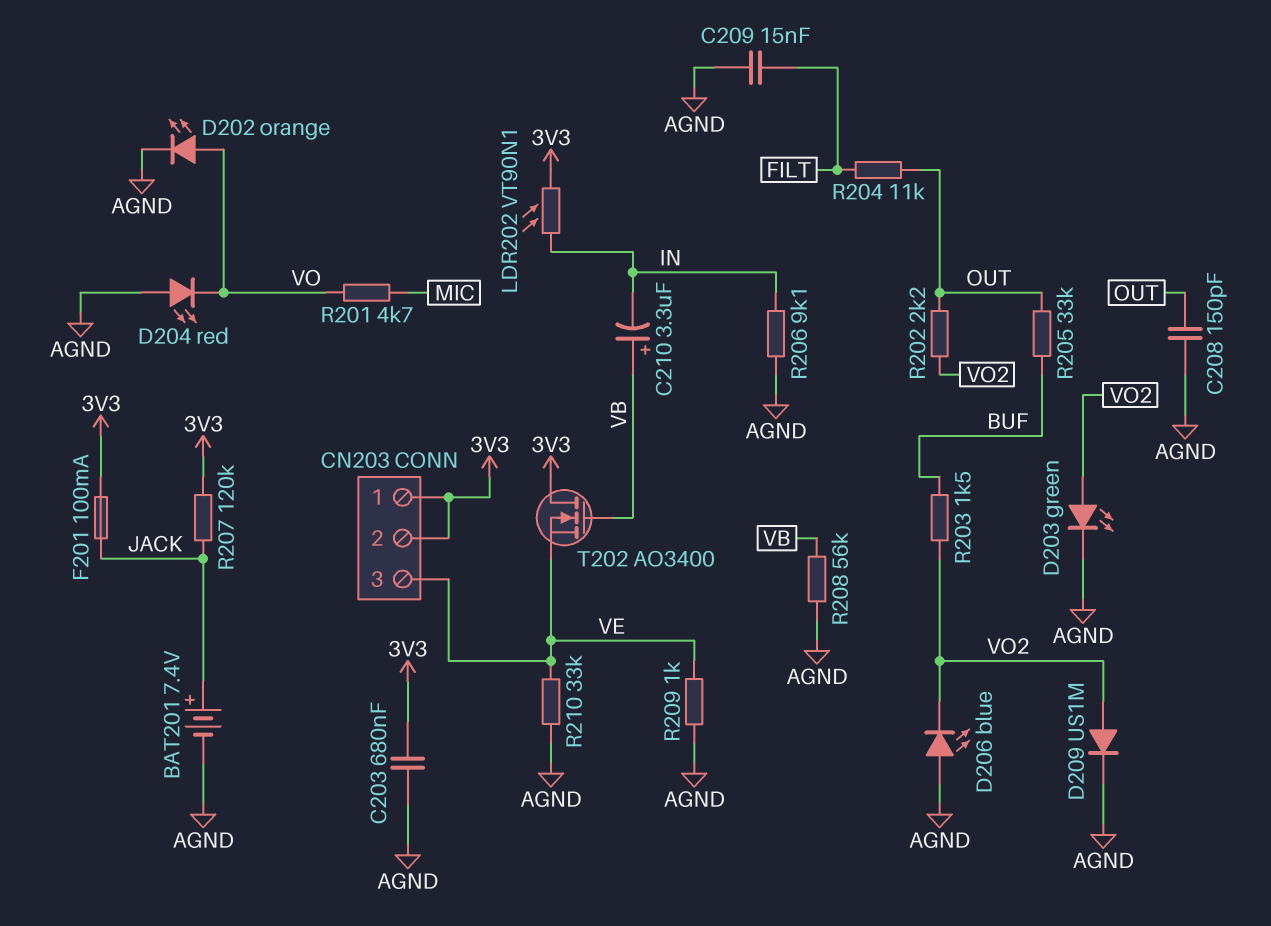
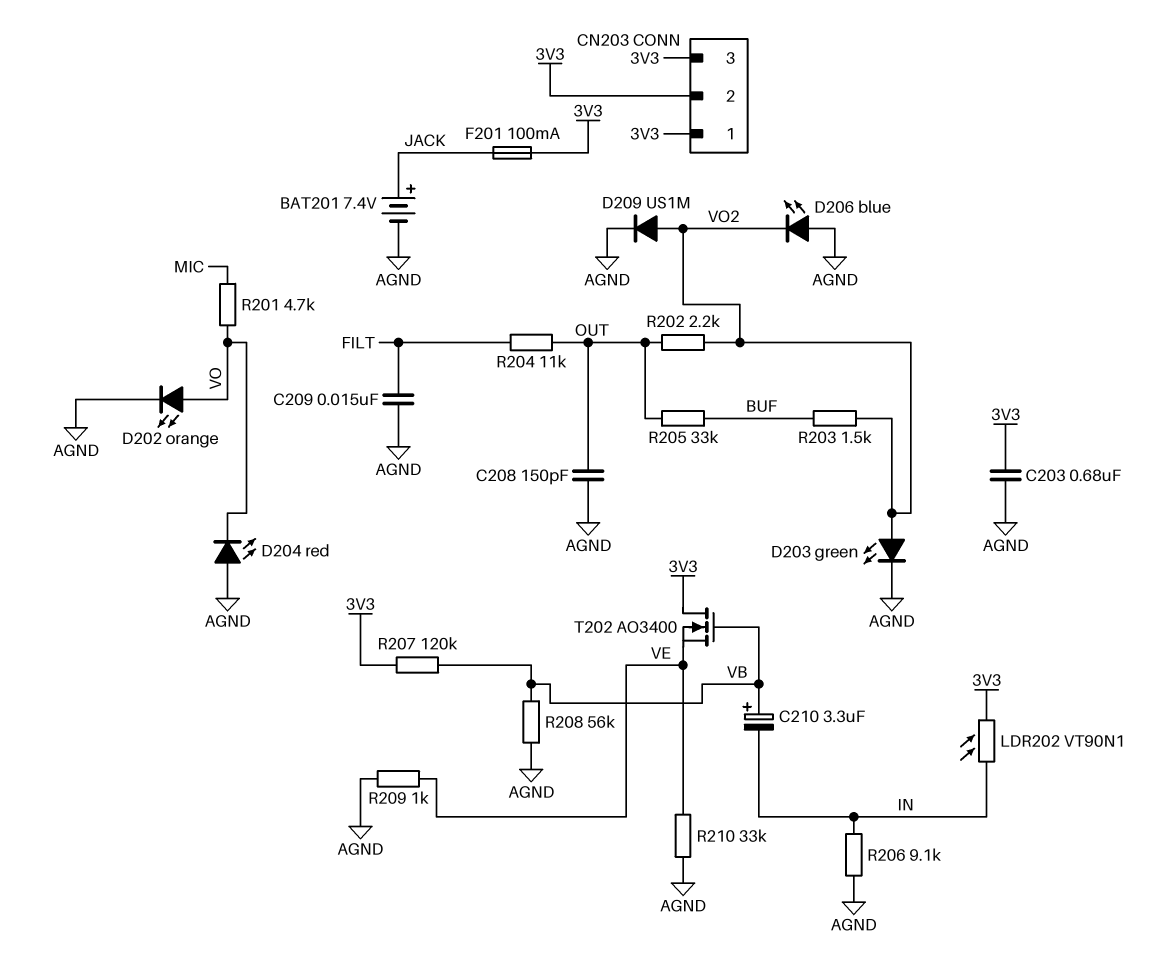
CN203 pin 3: VE -> 3V3
R207: 120k (3V3, JACK) -> 120k (3V3, VB)

